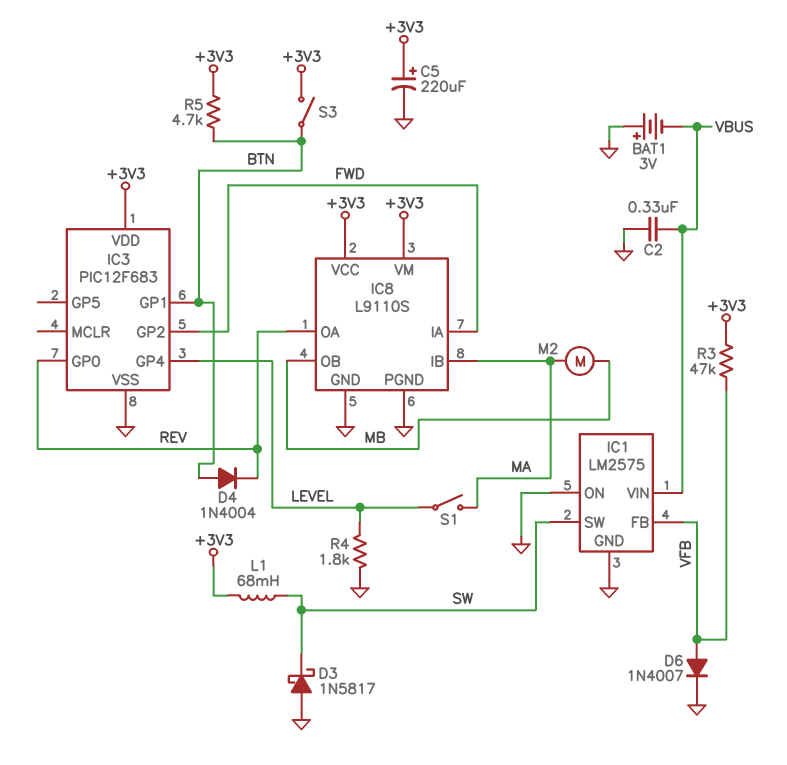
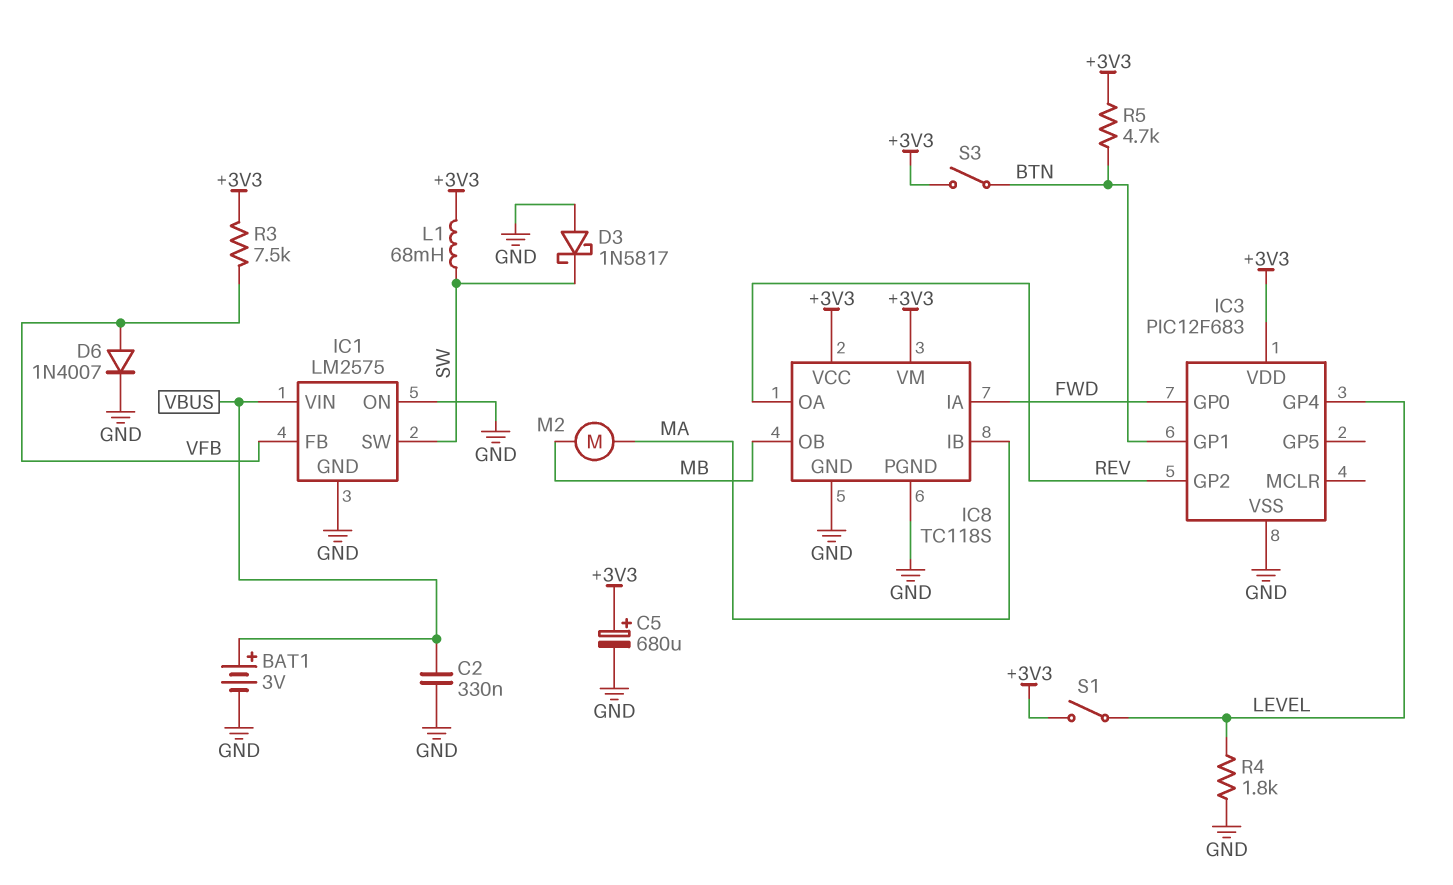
BAT1: 3V (plus GND, minus VBUS) -> 3V (plus VBUS, minus GND)
C5: 220uF (plus +3V3, minus GND) -> 680uF (plus +3V3, minus GND)
D4: diode 1N4004 (A BTN, K REV) -> none
IC3 pin GP0: REV -> FWD
IC3 pin GP2: FWD -> REV
IC8: L9110S -> TC118S
R3: 47k (+3V3, VFB) -> 7.5k (+3V3, VFB)
S1: switch (LEVEL, MA) -> switch (+3V3, LEVEL)

